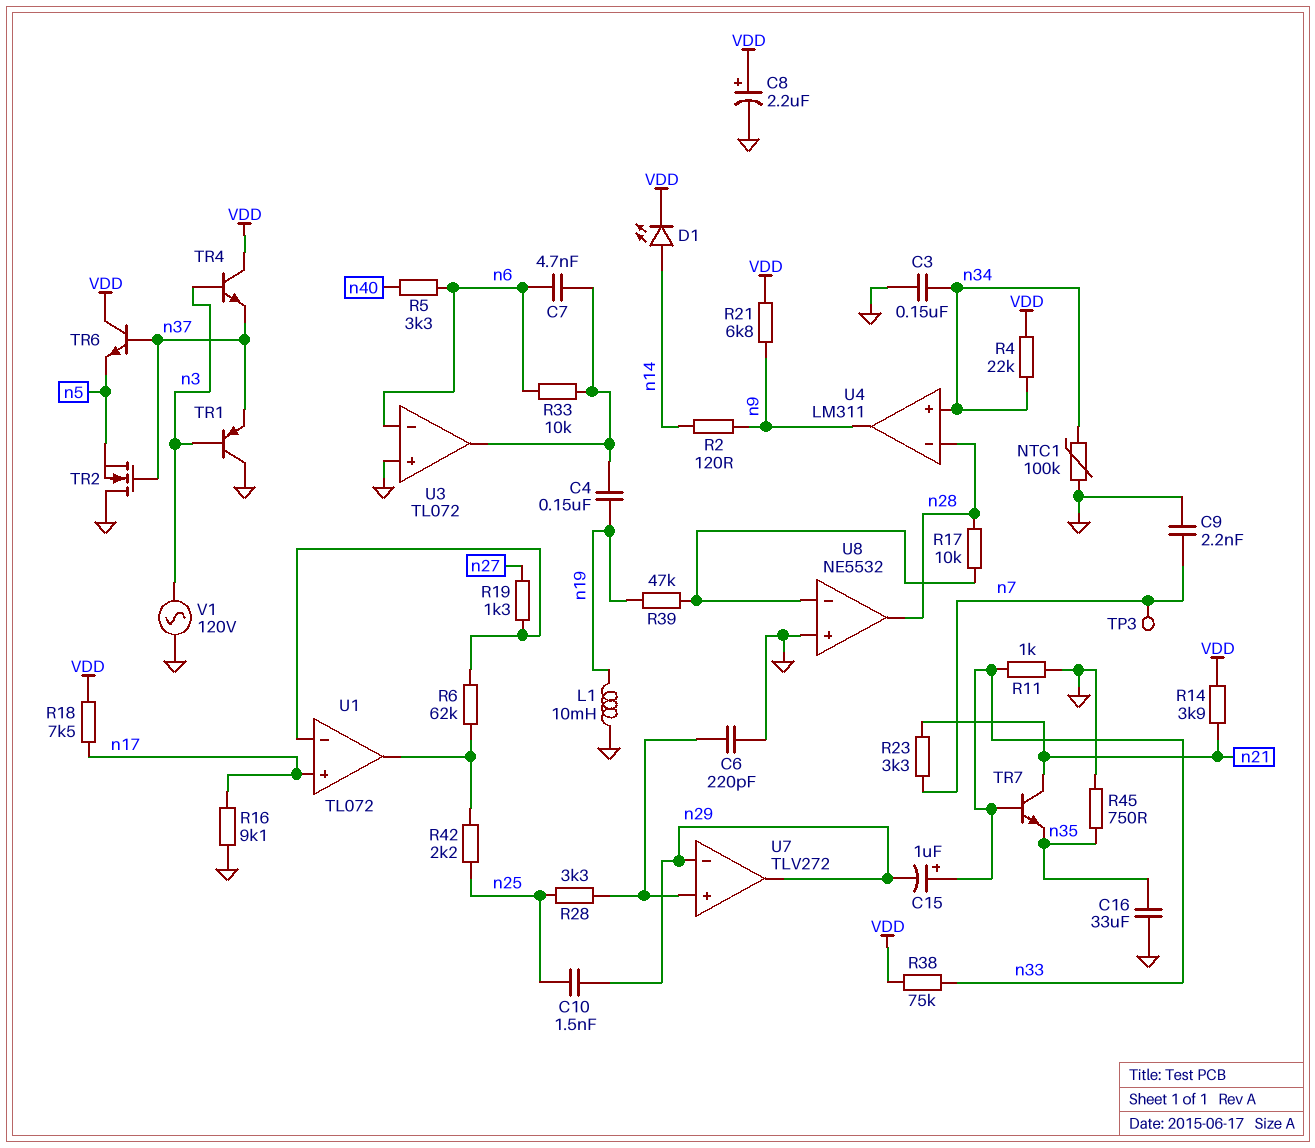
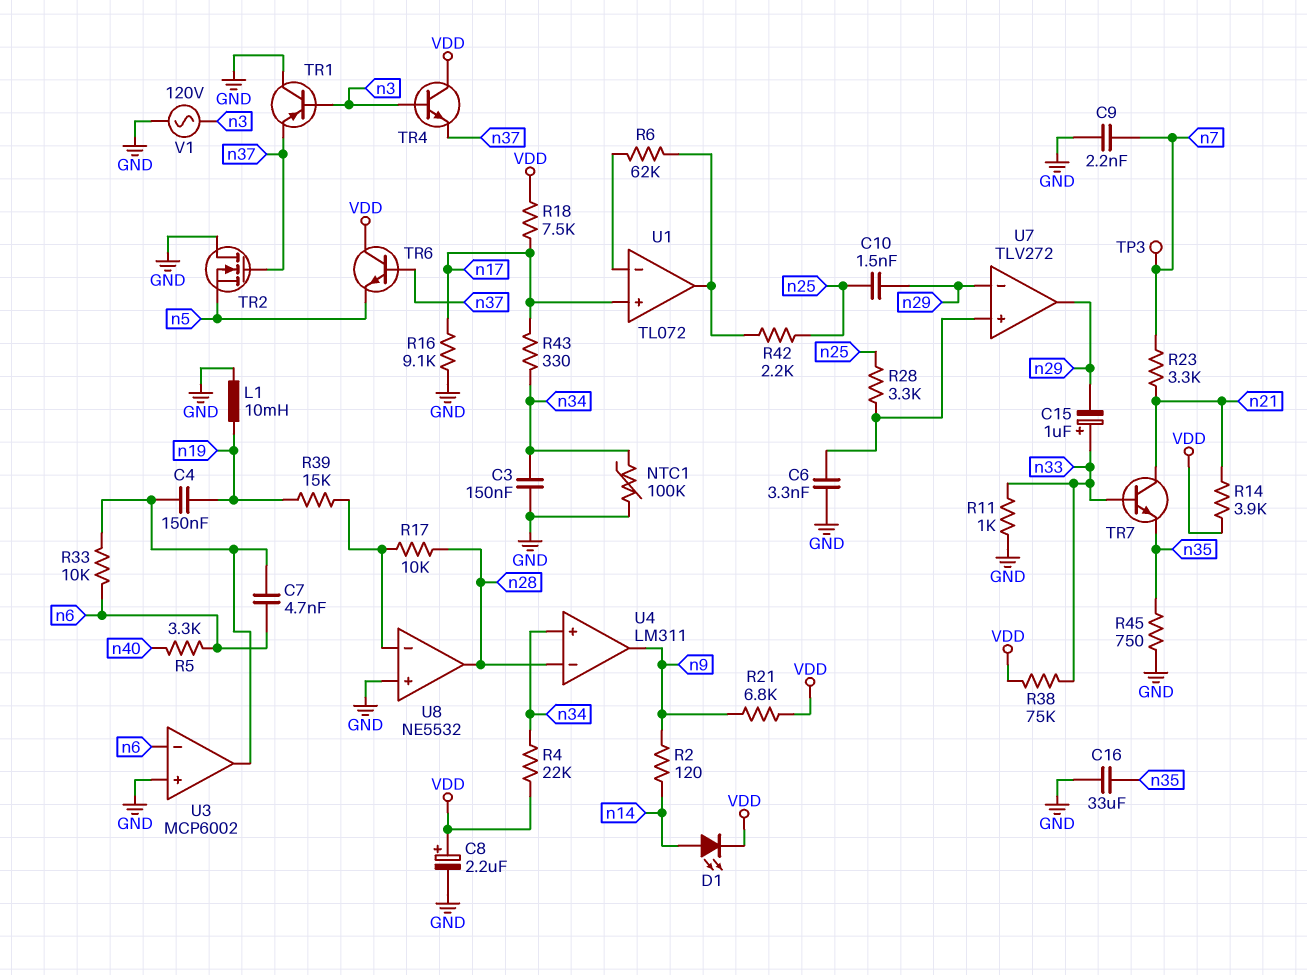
C6: 220pF (GND, U7/in+) -> 3.3nF (GND, U7/in+)
R19: 1.3k (U1/in-, n27) -> none
R39: 47k (U8/in-, n19) -> 15k (U8/in-, n19)
R43: none -> 330 (n17, n34)
U3: TL072 -> MCP6002

